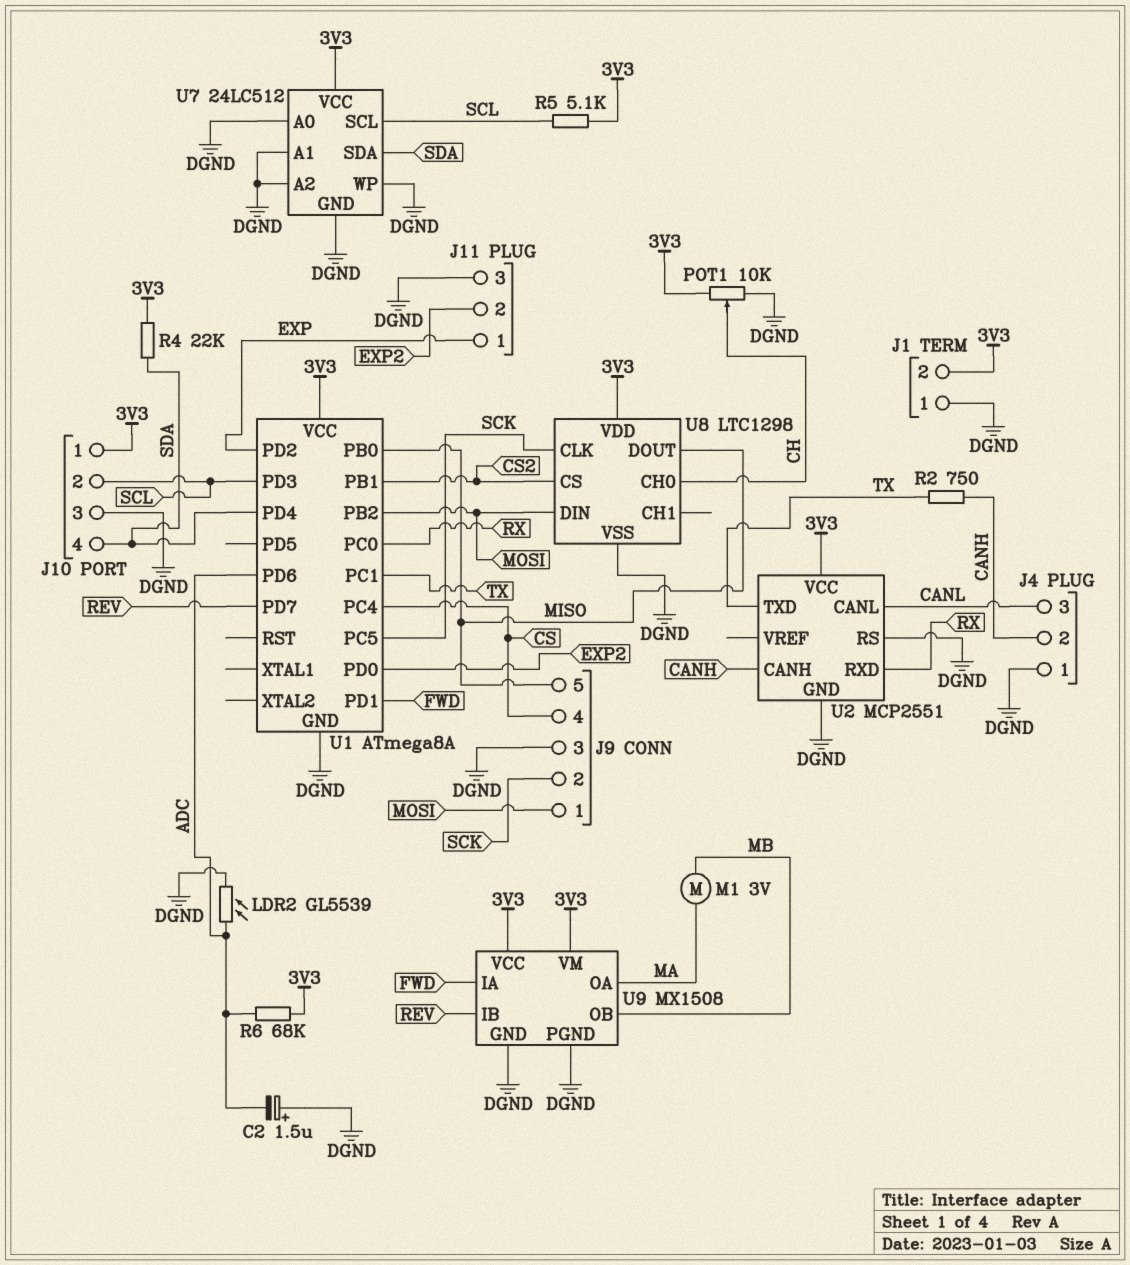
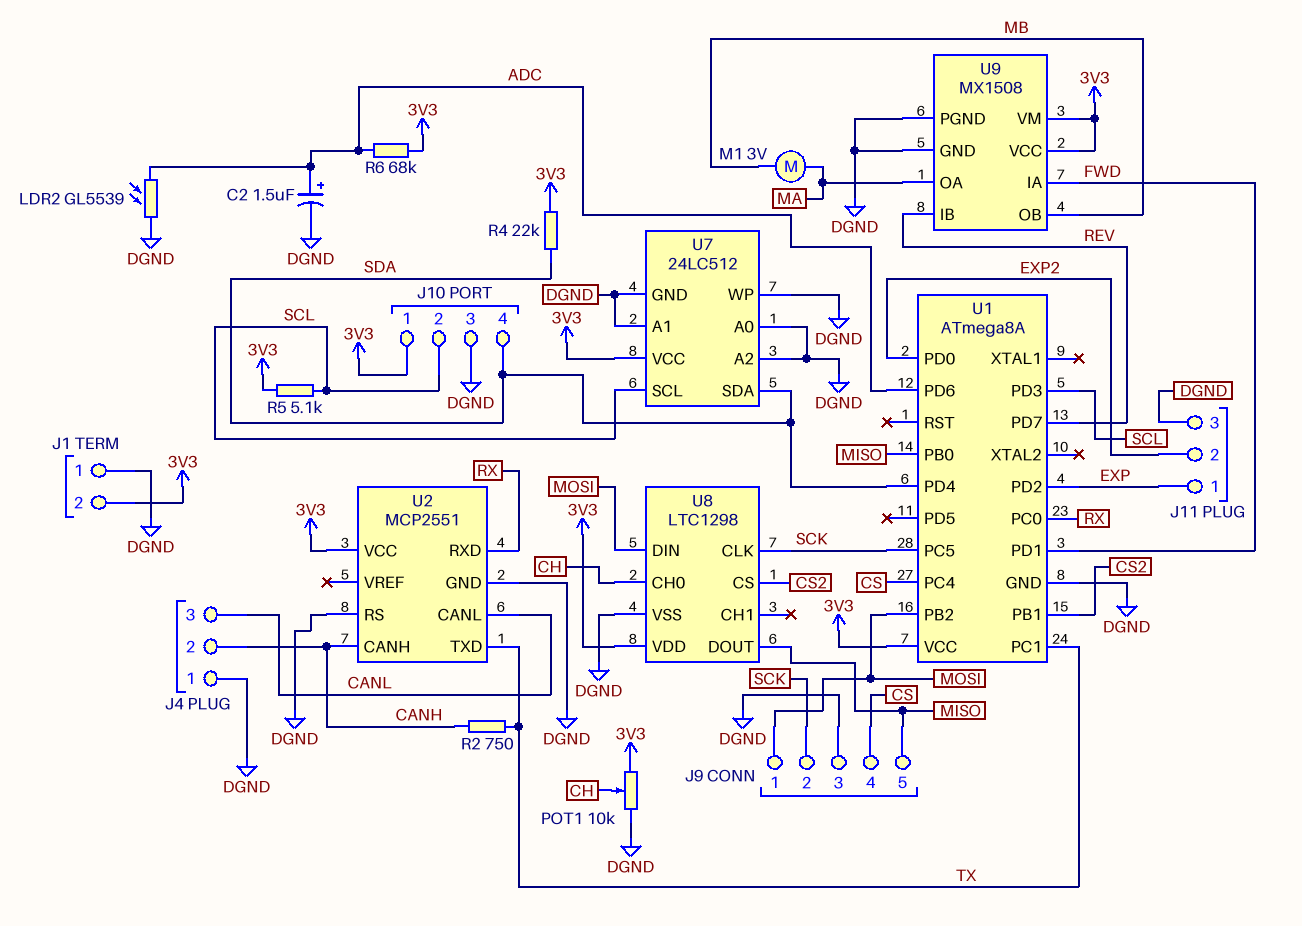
C2: 1.5uF (plus DGND, minus ADC) -> 1.5uF (plus ADC, minus DGND)

